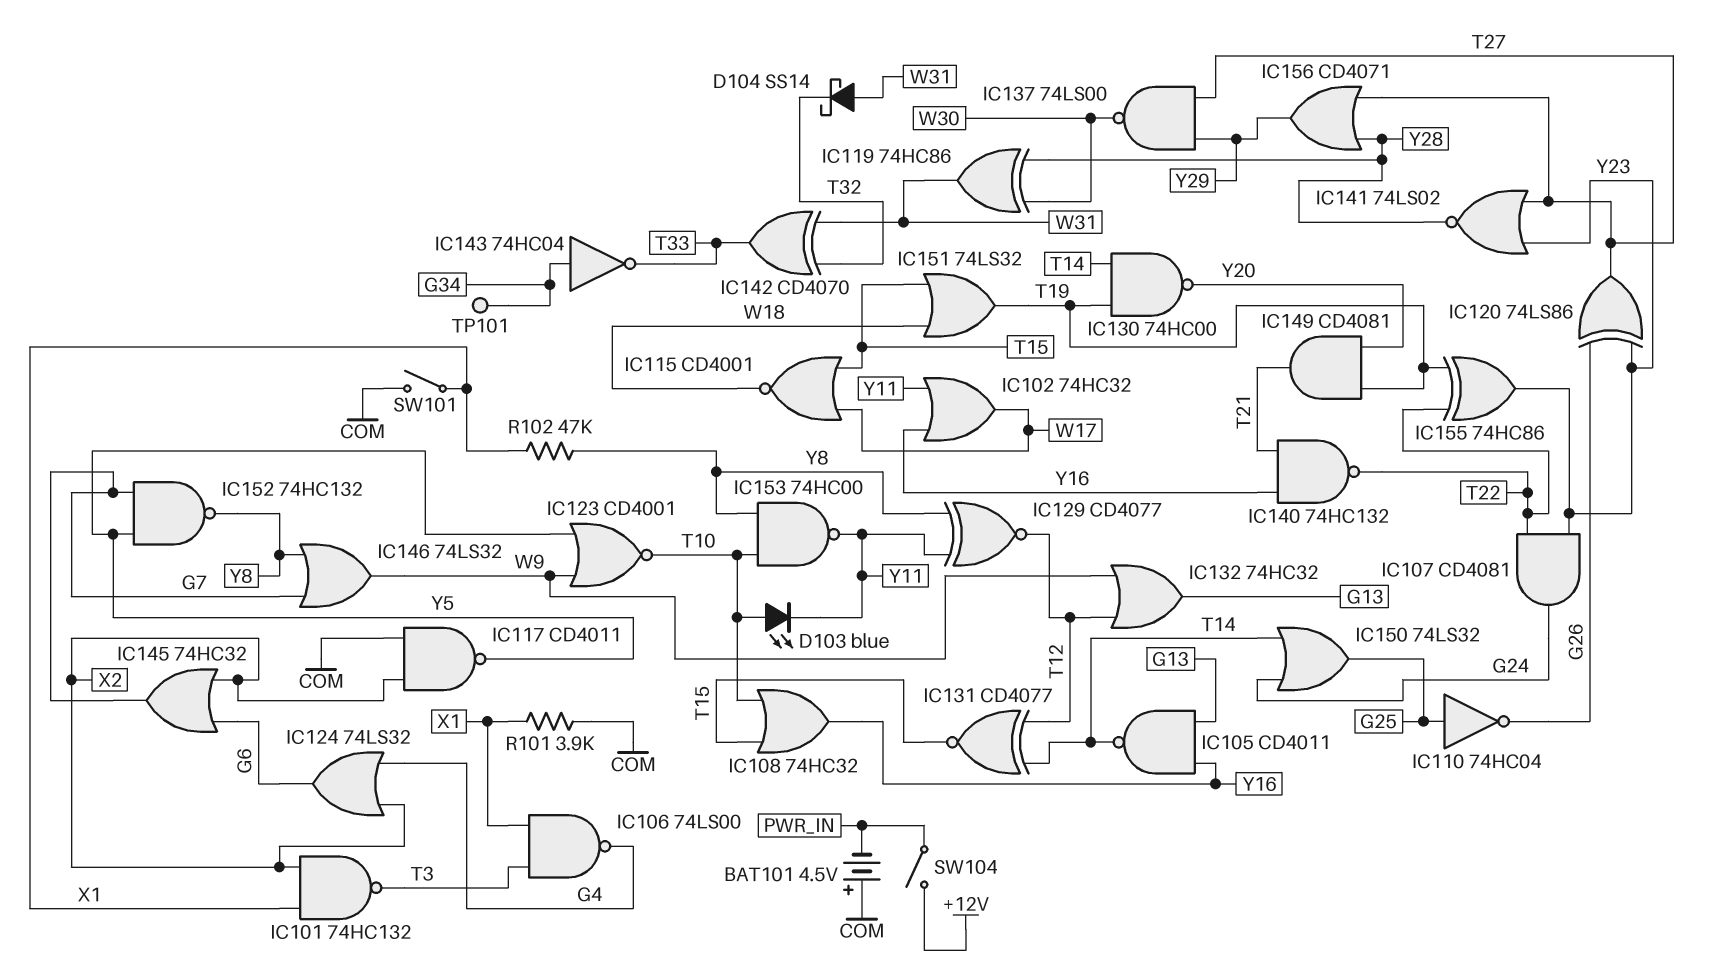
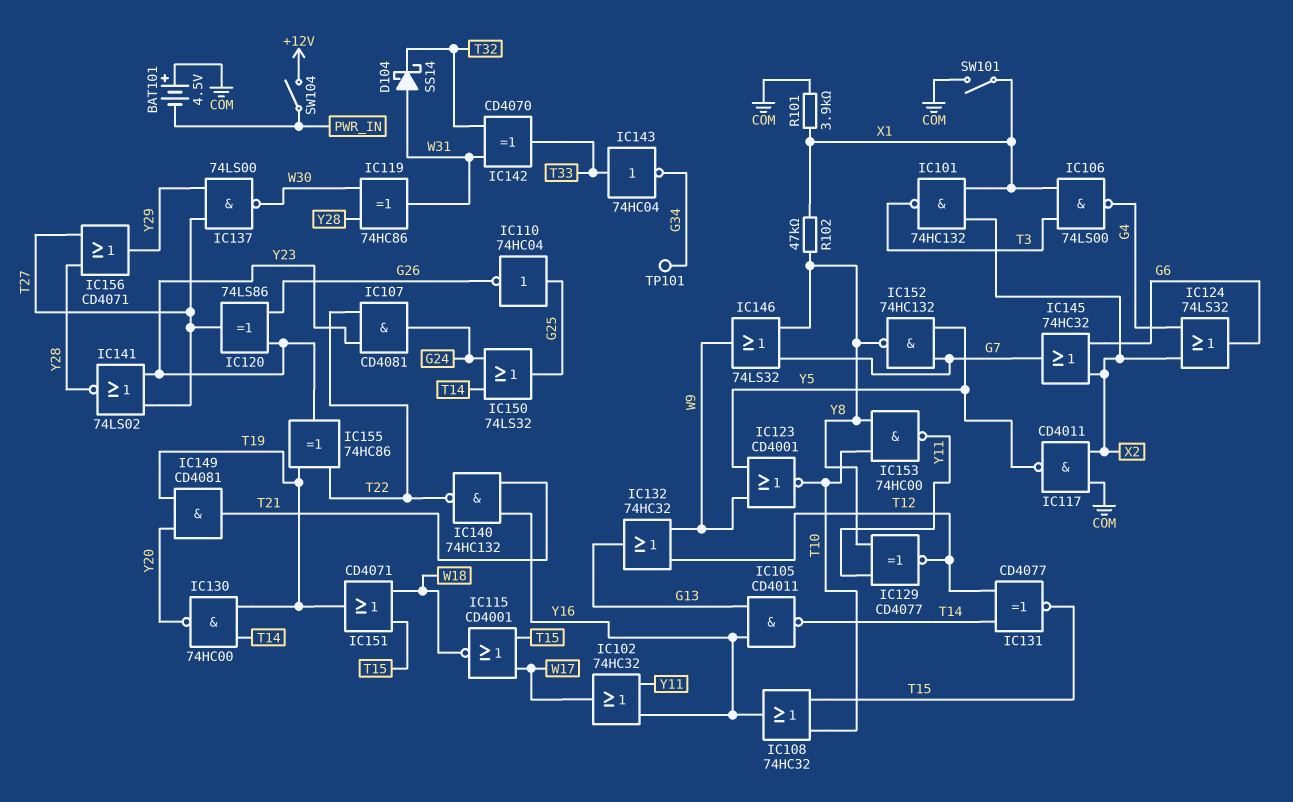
D103: LED blue (A T10, K Y11) -> none
IC143: NOT 74HC04 (in G34, out T33) -> NOT 74HC04 (in T33, out G34)
IC151: OR 74LS32 (in T15, in W18, out T19) -> OR CD4071 (in T15, in W18, out T19)

